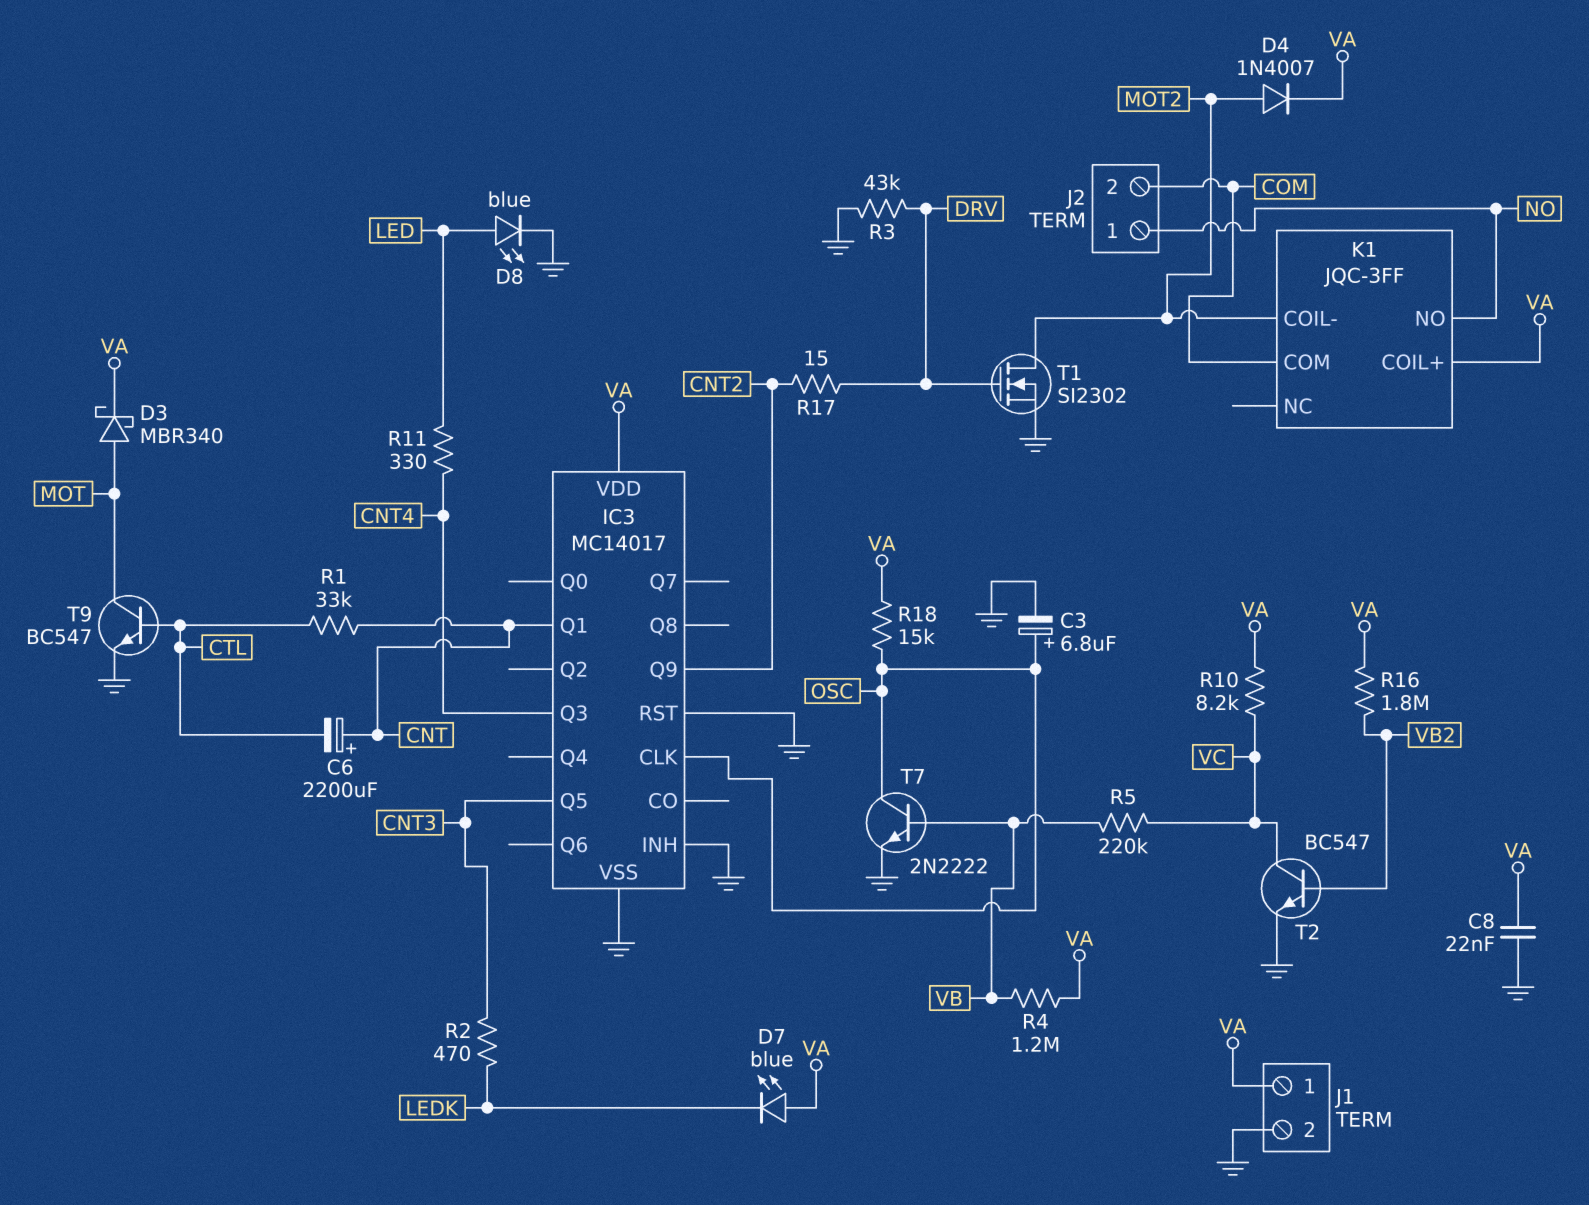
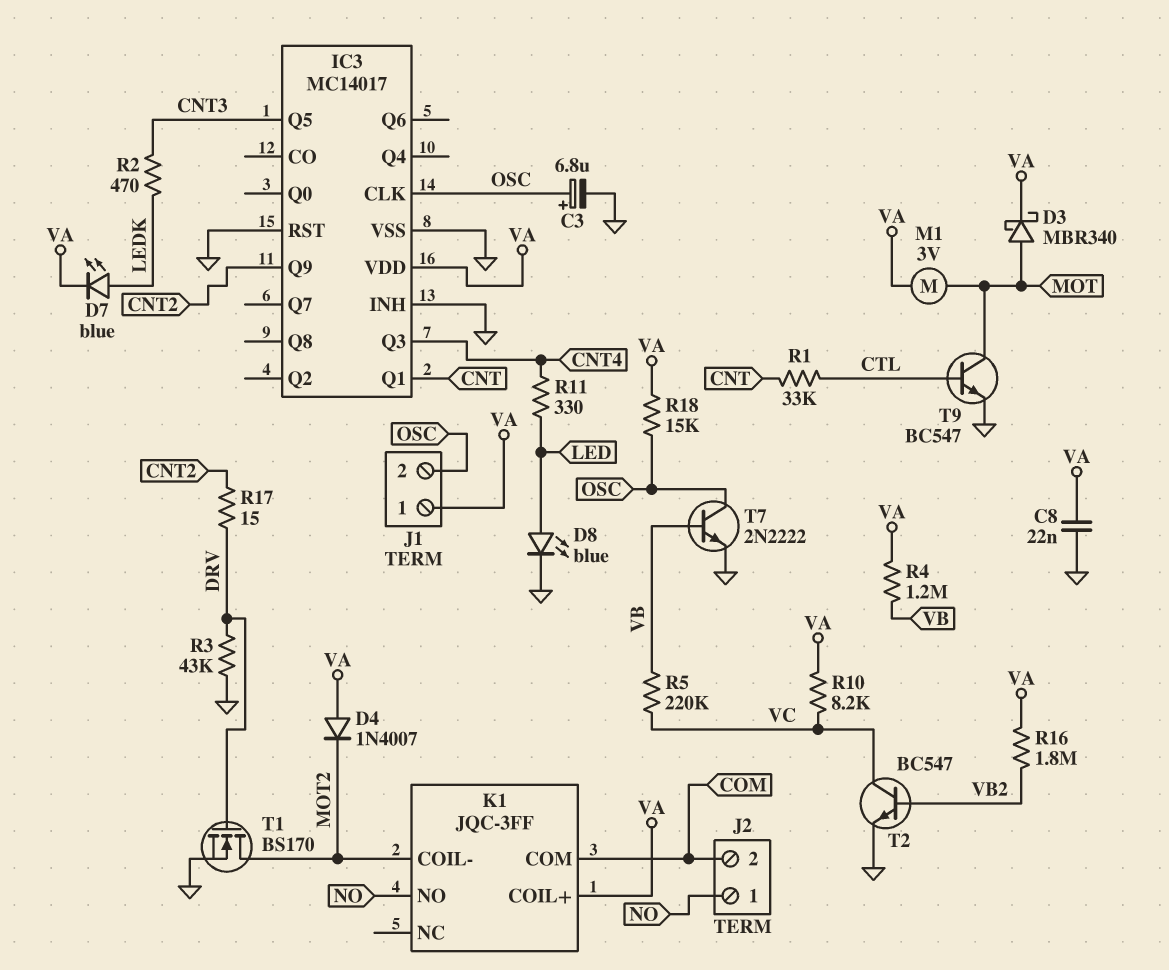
C6: 2200uF (plus CNT, minus CTL) -> none
D4: diode 1N4007 (A MOT2, K VA) -> diode 1N4007 (A VA, K MOT2)
D7: LED blue (A VA, K LEDK) -> LED blue (A LEDK, K VA)
J1 pin 2: GND -> OSC
M1: none -> motor 3V (MOT, VA)
T1: NMOS SI2302 (G DRV, D MOT2, S GND) -> NMOS BS170 (G DRV, D MOT2, S GND)

